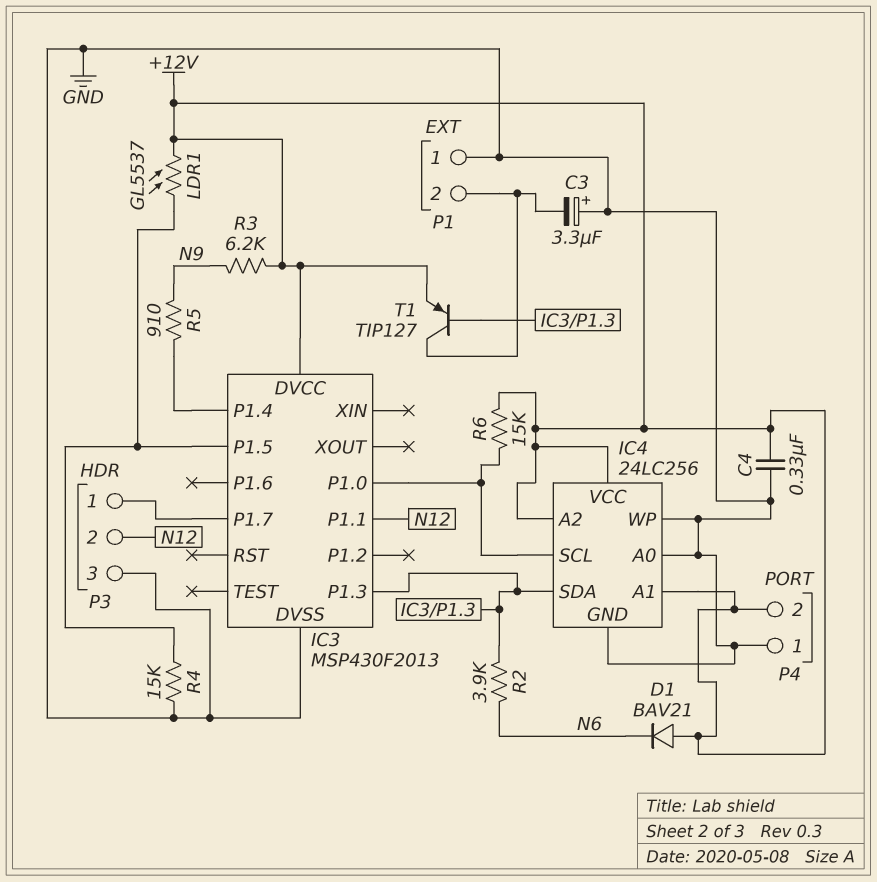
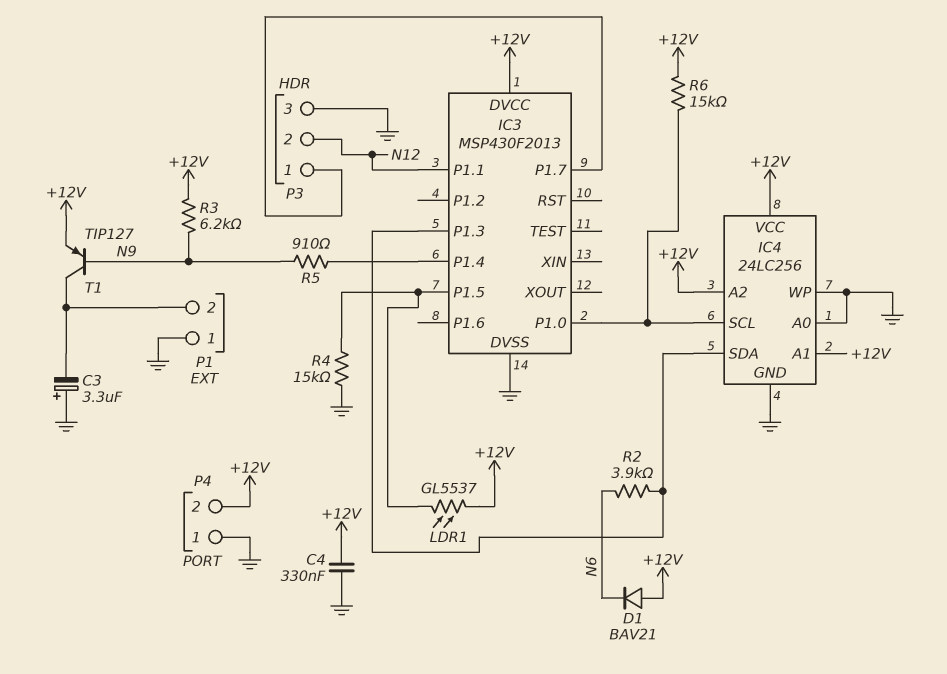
T1: PNP TIP127 (B IC3/P1.3, C P1/2, E +12V) -> PNP TIP127 (B N9, C P1/2, E +12V)

